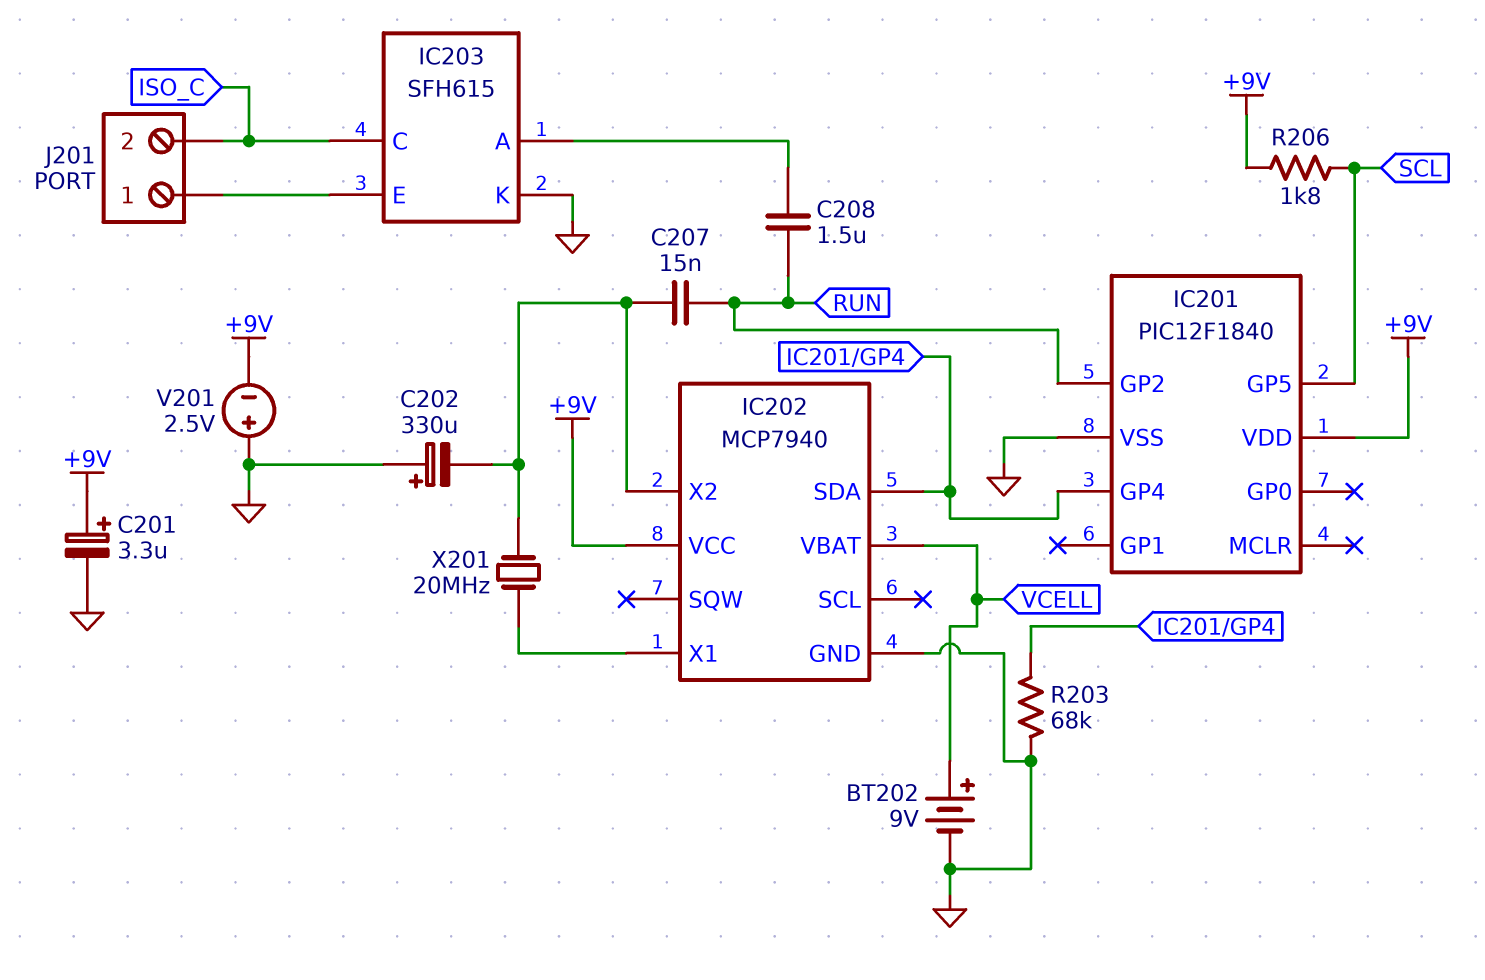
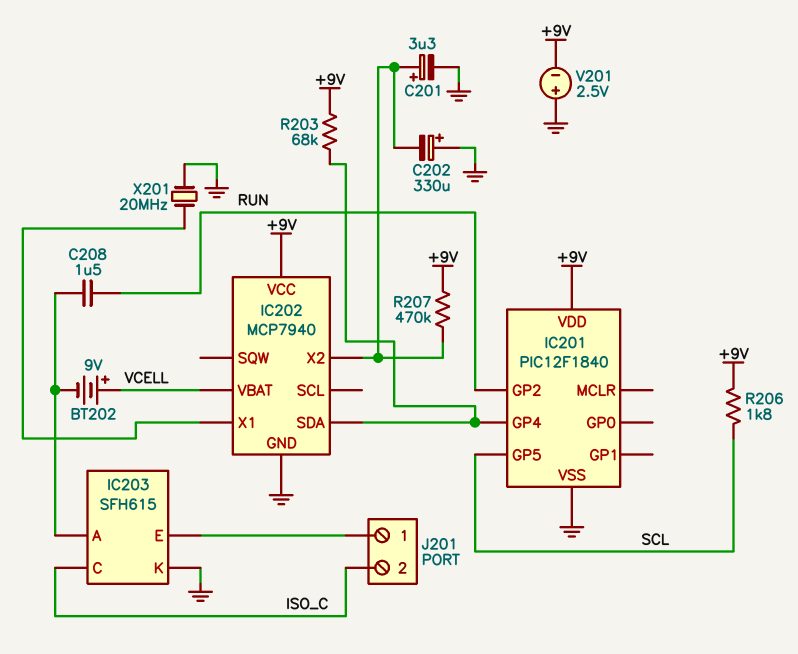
BT202: 9V (plus VCELL, minus GND) -> 9V (plus VCELL, minus IC203/A)
C201: 3.3uF (plus +9V, minus GND) -> 3.3uF (plus IC202/X2, minus GND)
C207: 15nF (IC202/X2, RUN) -> none
R203: 68k (GND, IC201/GP4) -> 68k (+9V, IC201/GP4)
R207: none -> 470k (+9V, IC202/X2)
X201: 20MHz (IC202/X1, IC202/X2) -> 20MHz (GND, IC202/X1)

